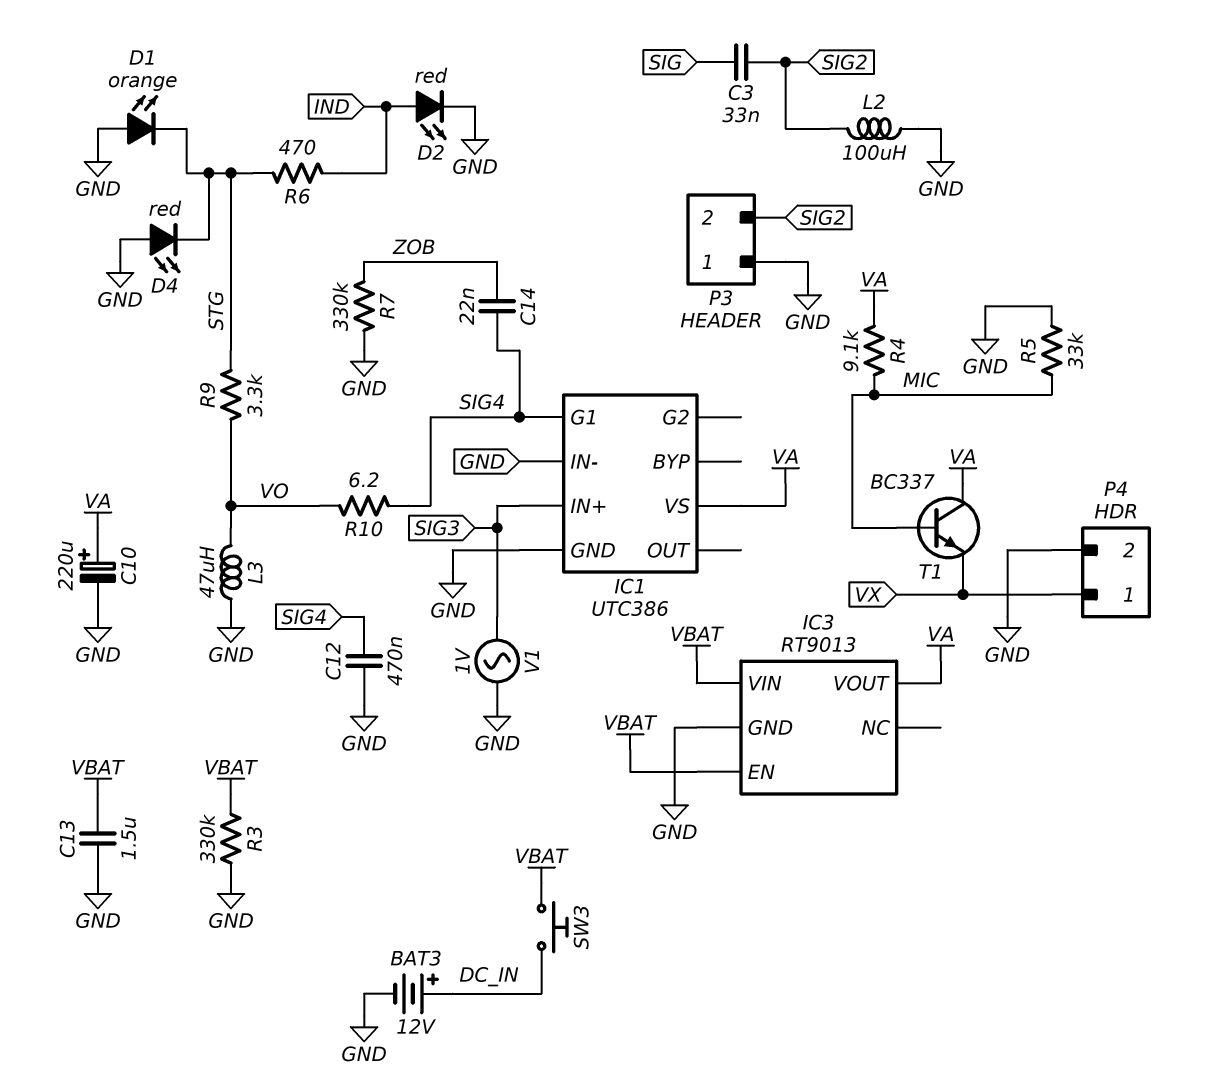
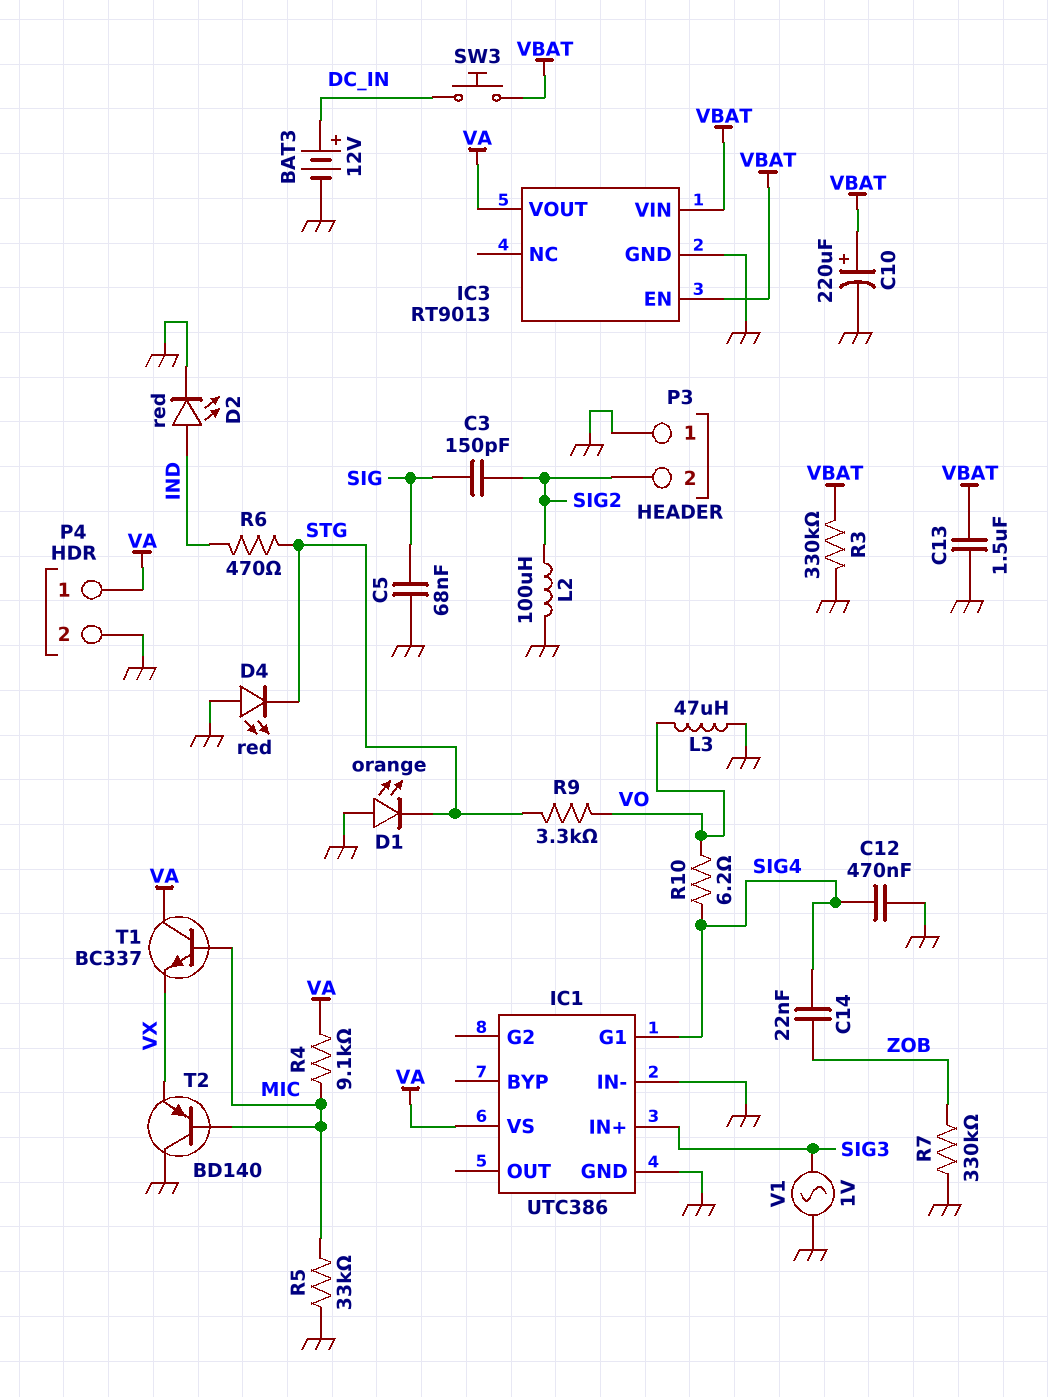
C3: 33nF (SIG, SIG2) -> 150pF (SIG, SIG2)
C5: none -> 68nF (GND, SIG)
C10: 220uF (plus VA, minus GND) -> 220uF (plus VBAT, minus GND)
P4 pin 1: VX -> VA
T2: none -> PNP BD140 (B MIC, C GND, E VX)

